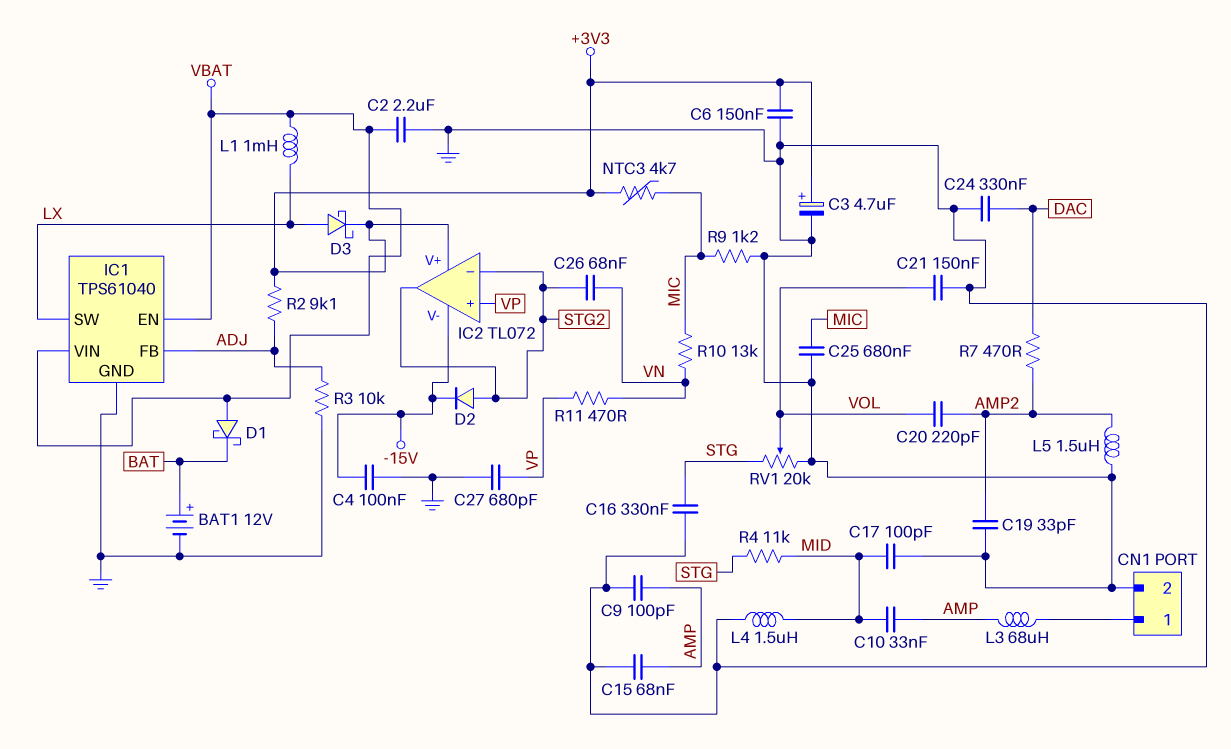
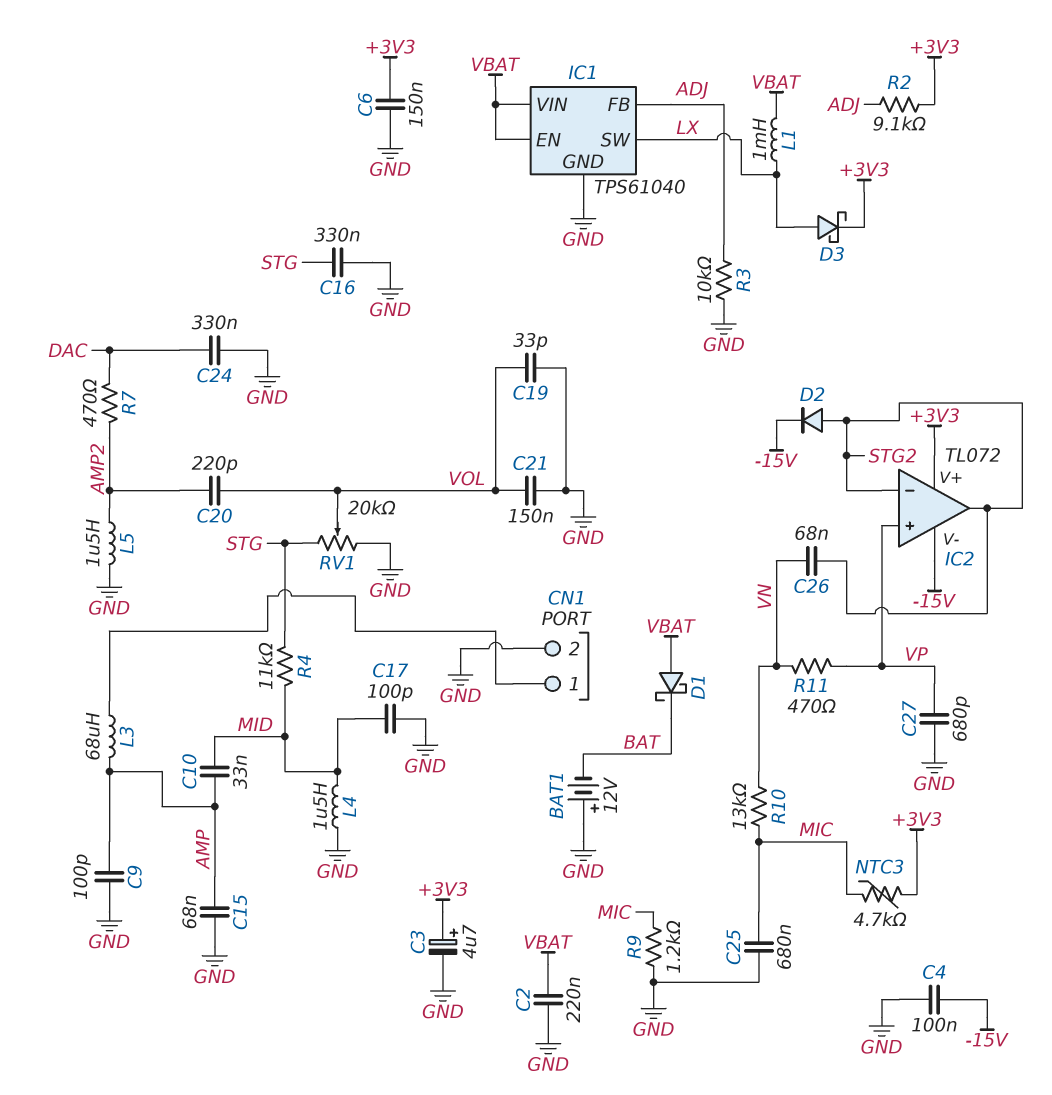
BAT1: 12V (plus BAT, minus GND) -> 12V (plus GND, minus BAT)
C2: 2.2uF (GND, VBAT) -> 220nF (GND, VBAT)
C19: 33pF (AMP2, GND) -> 33pF (GND, VOL)

